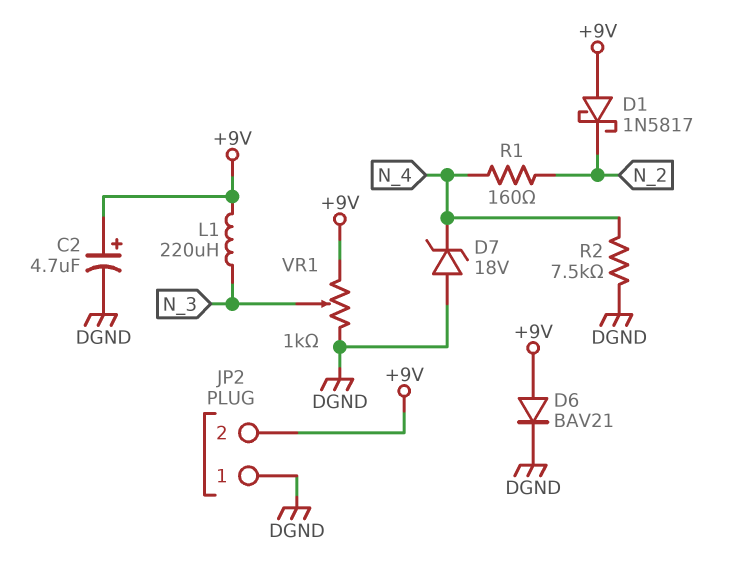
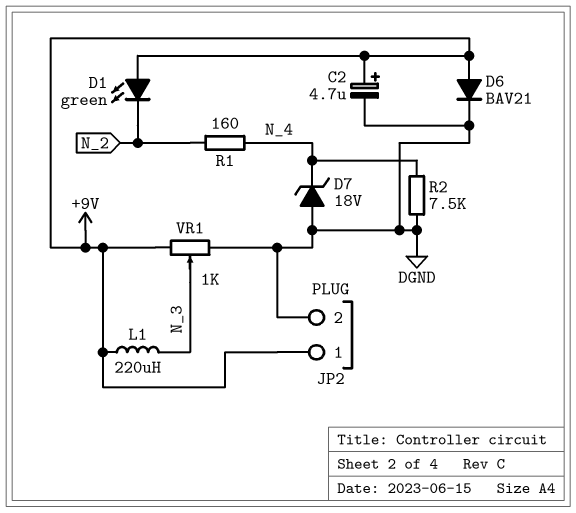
D1: schottky 1N5817 (A +9V, K N_2) -> LED green (A +9V, K N_2)
JP2 pin 1: DGND -> +9V
JP2 pin 2: +9V -> DGND

